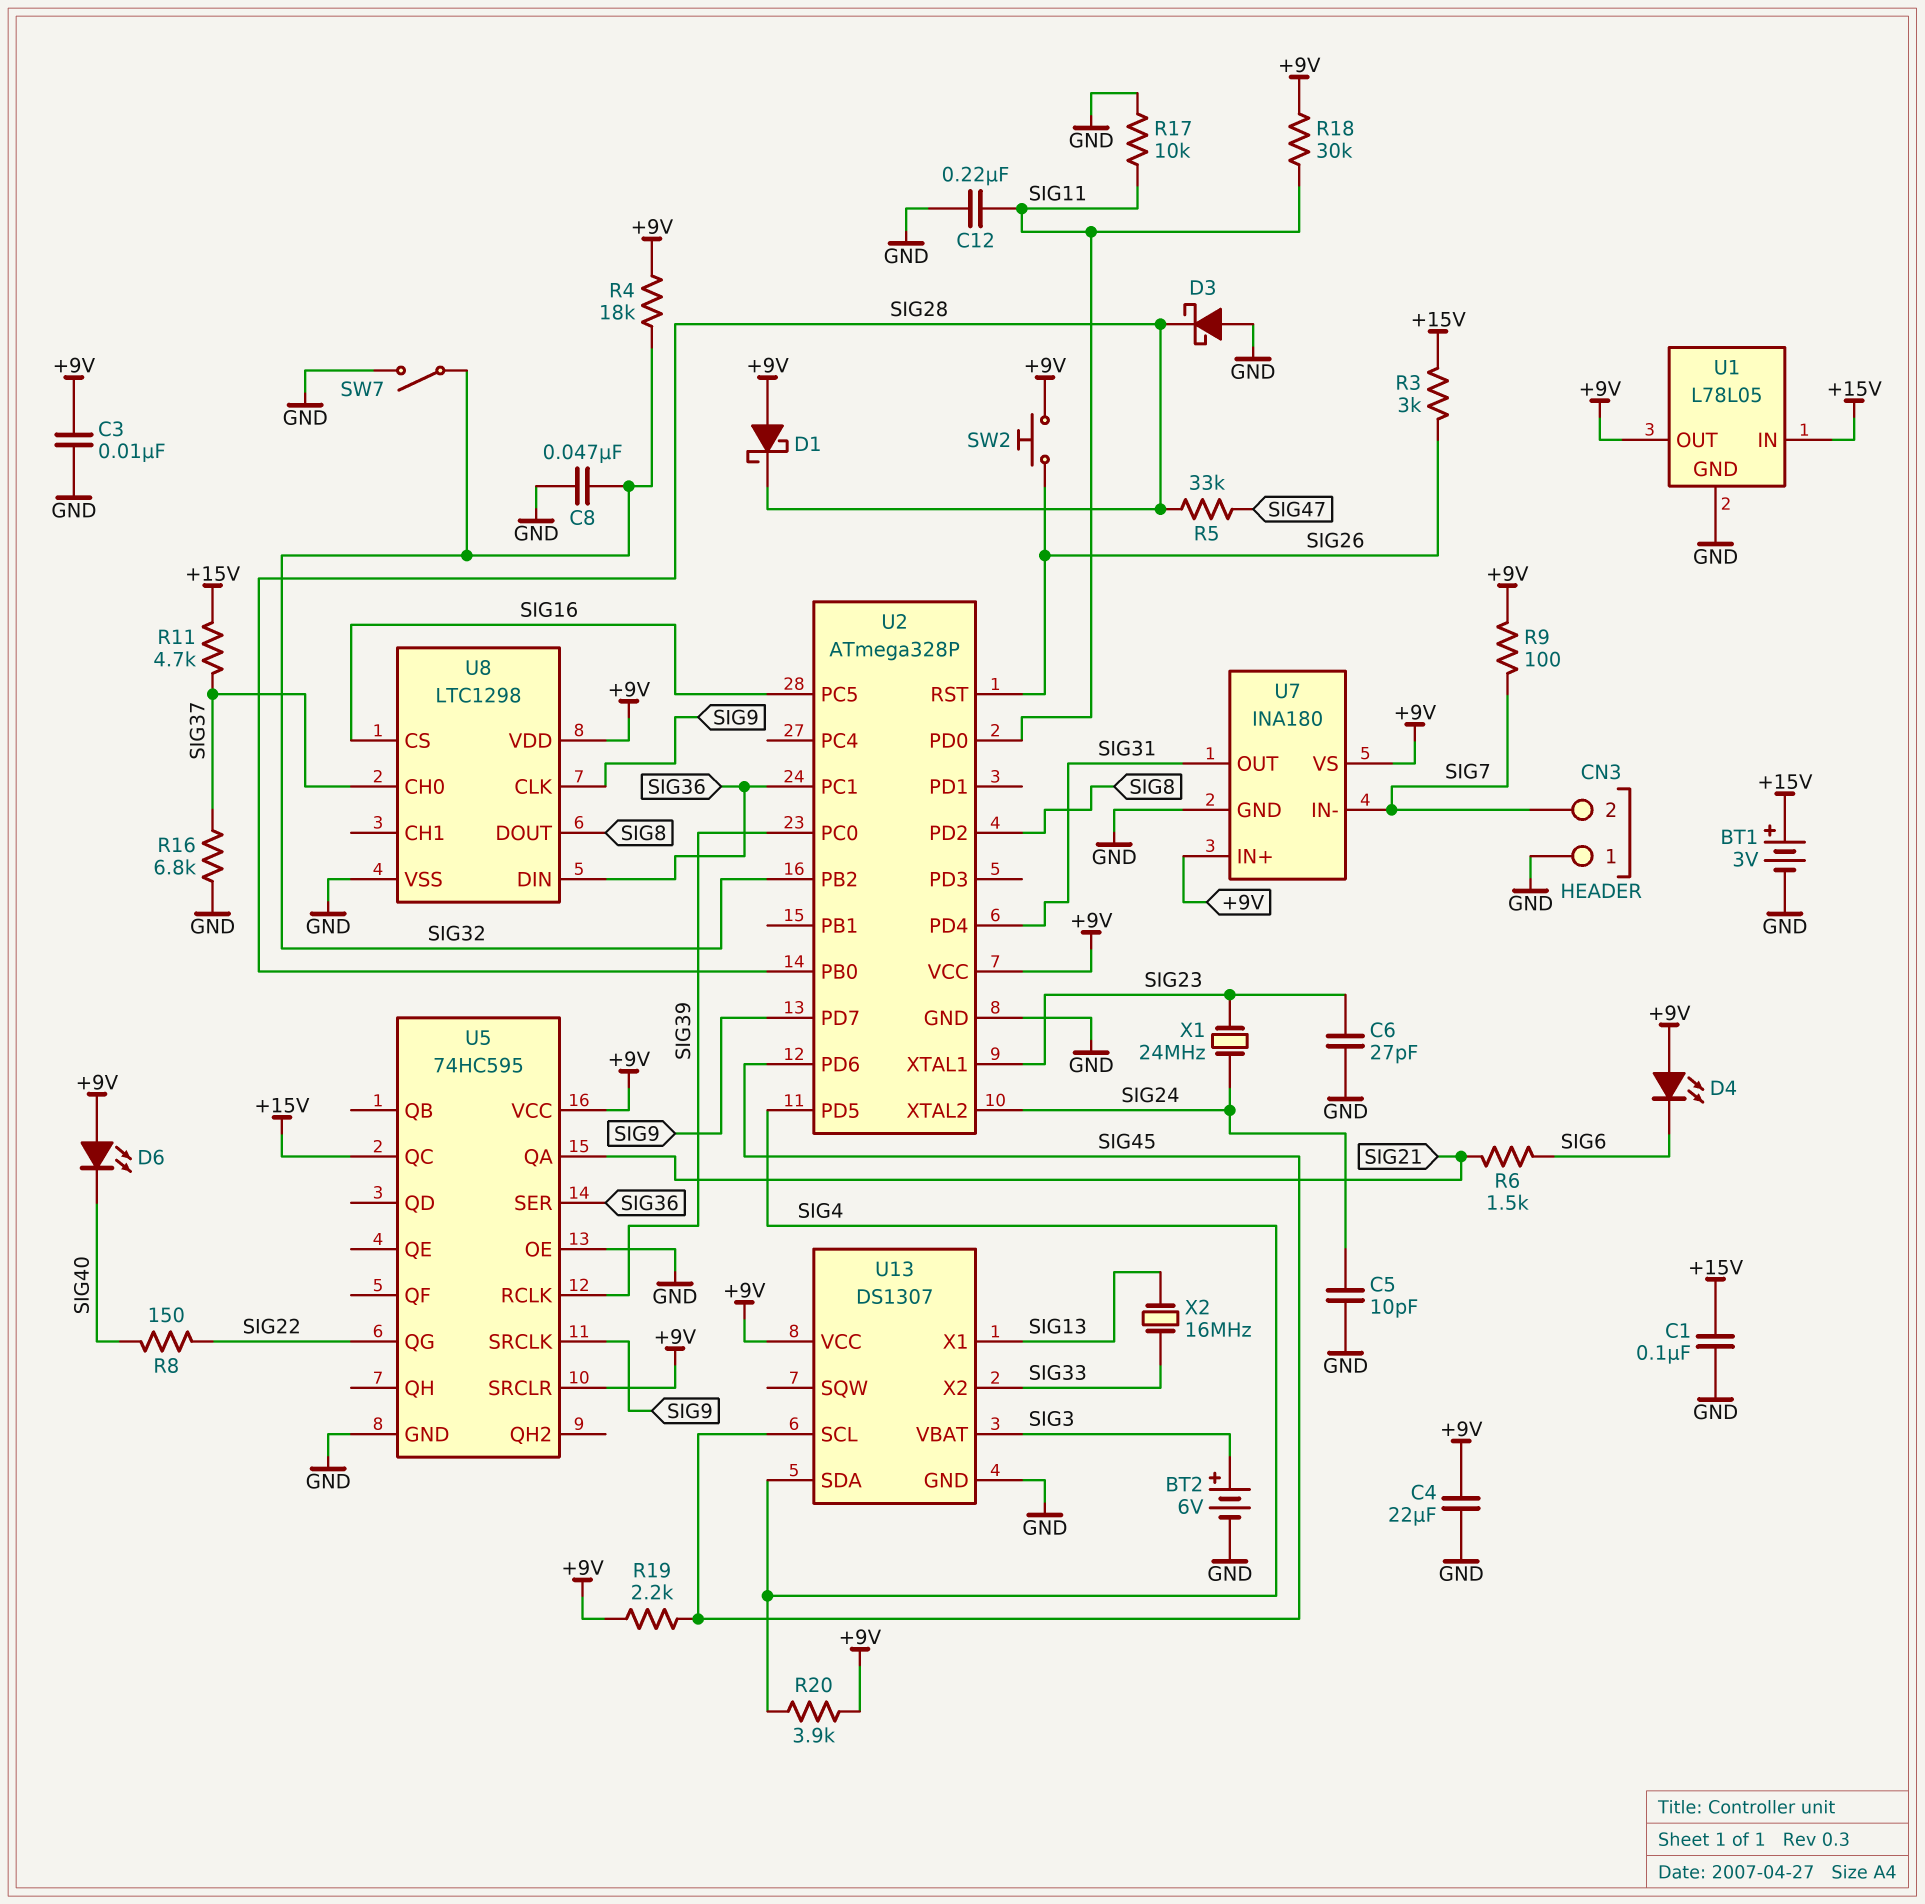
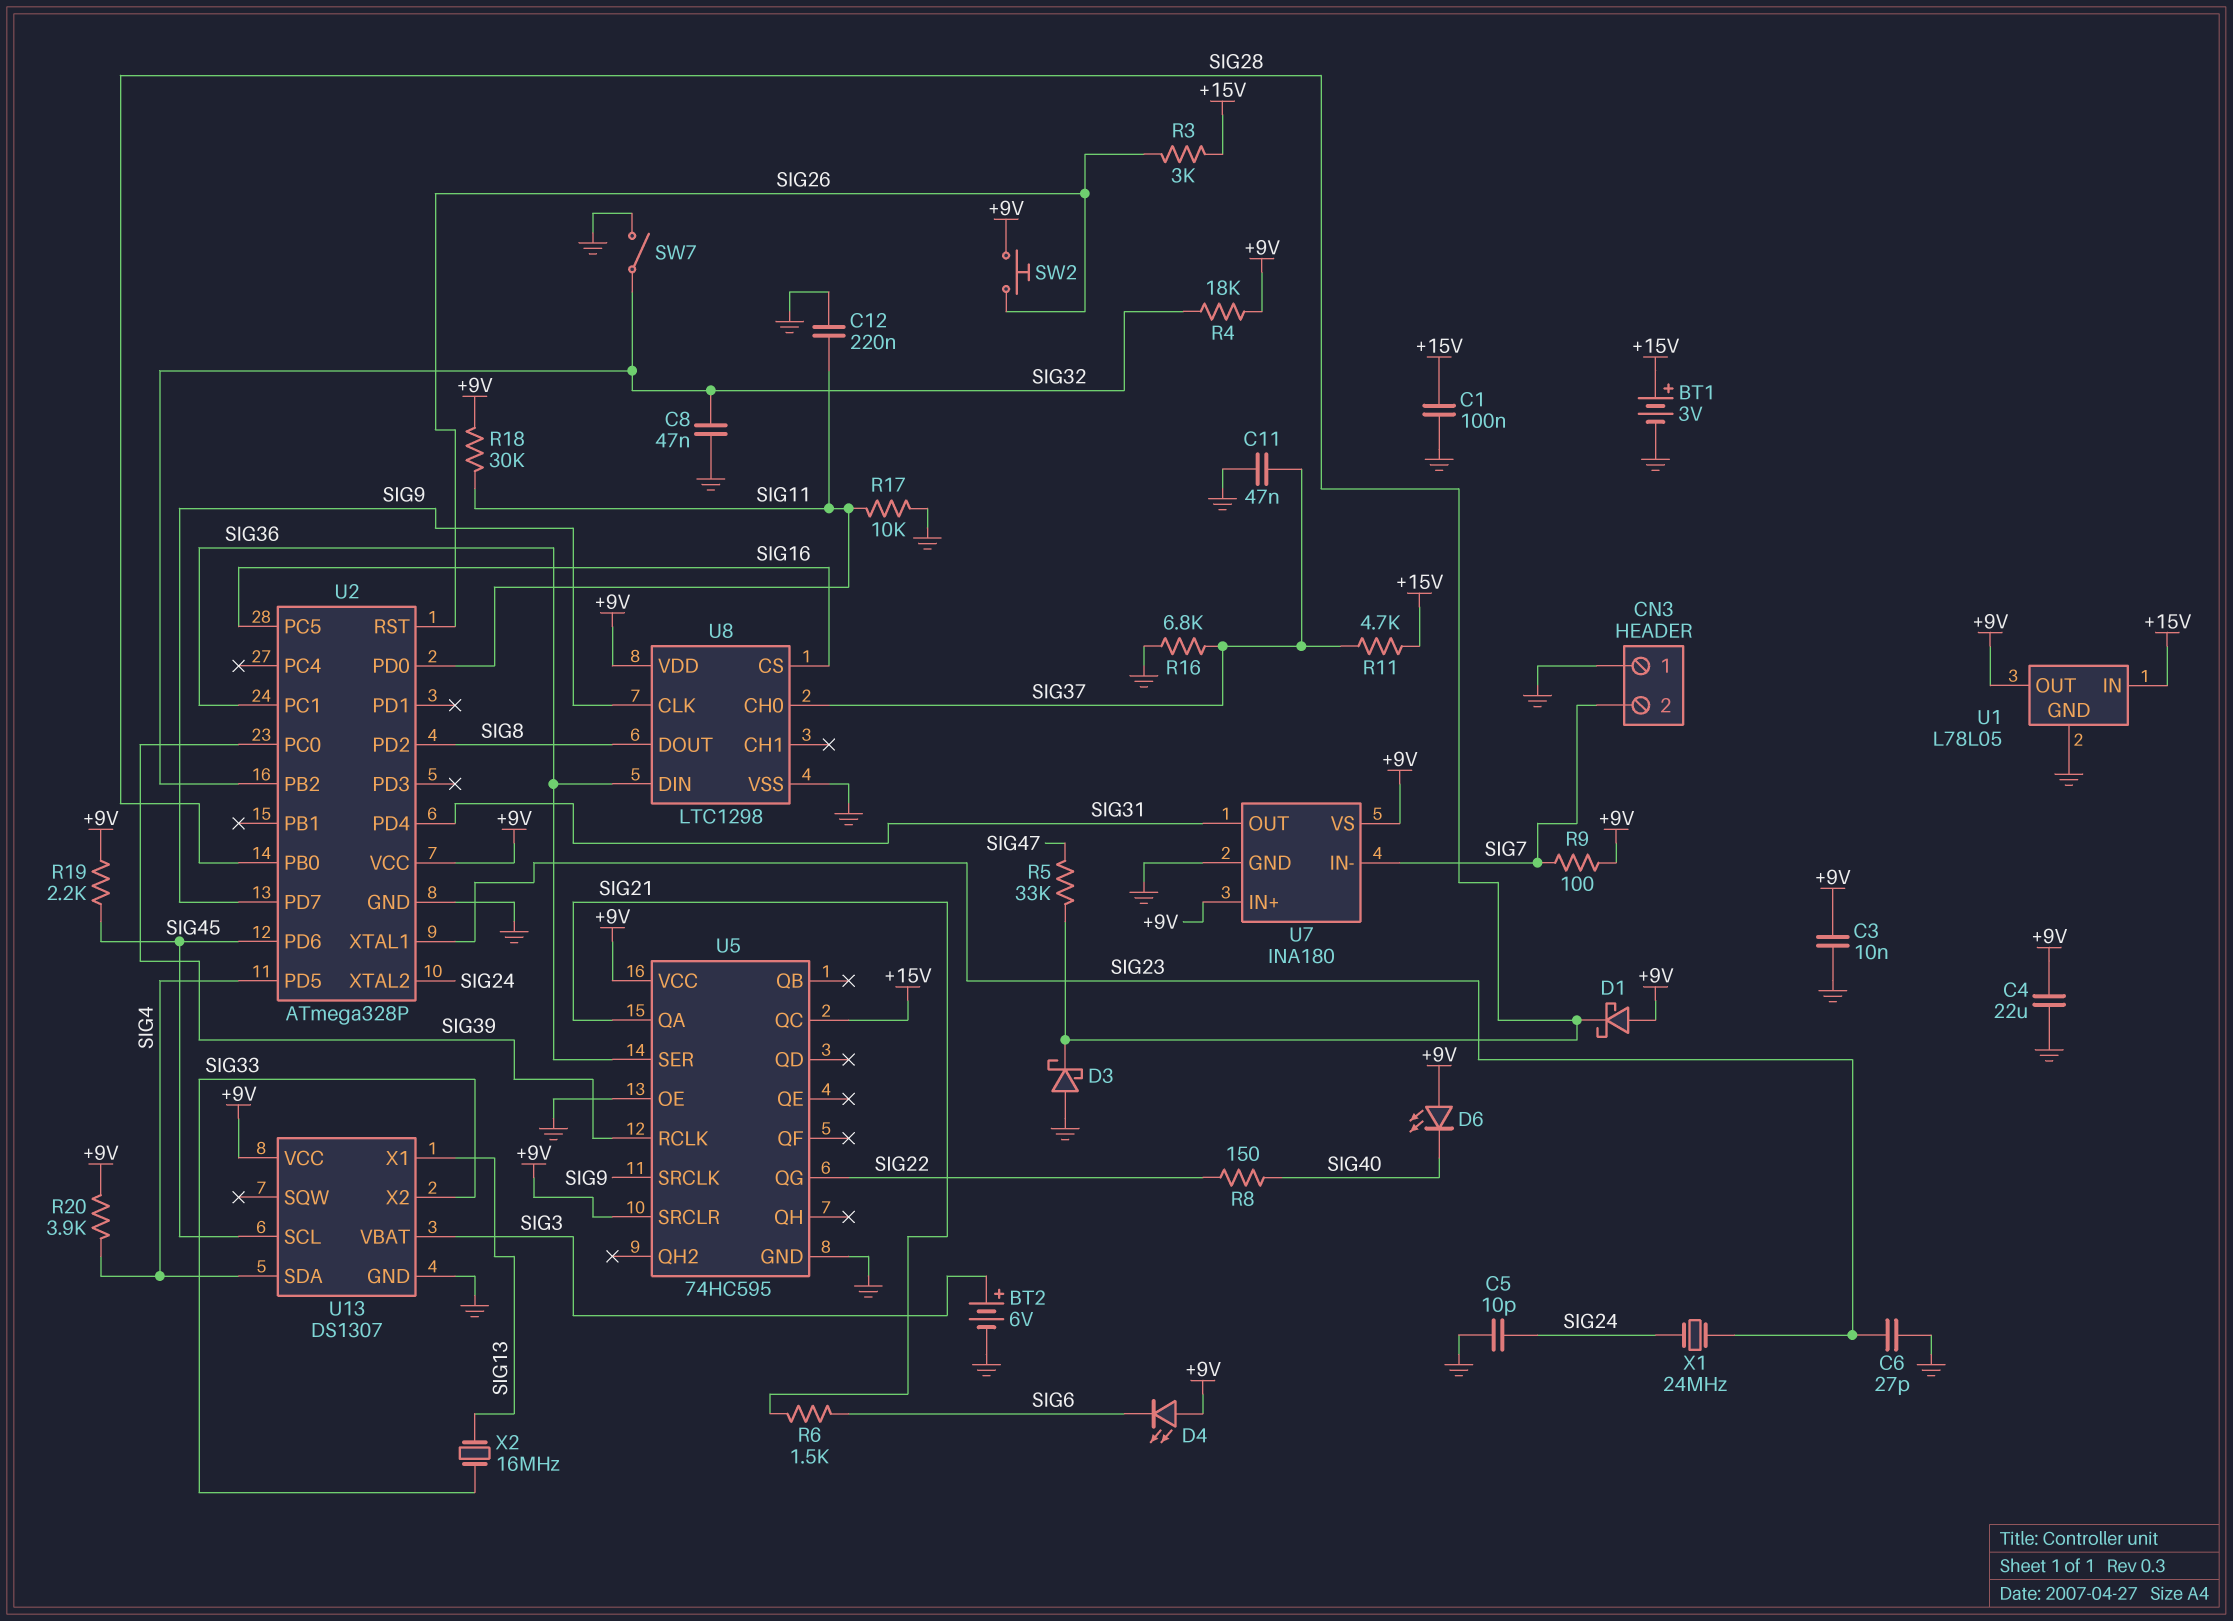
C11: none -> 47nF (GND, SIG37)

